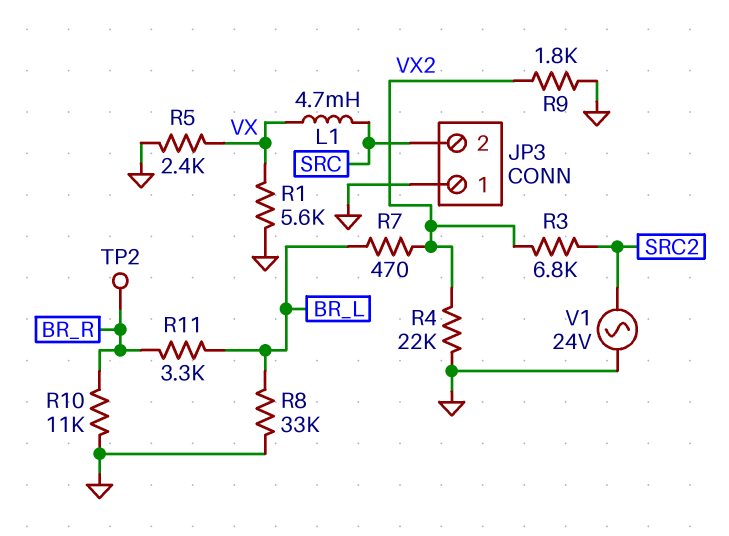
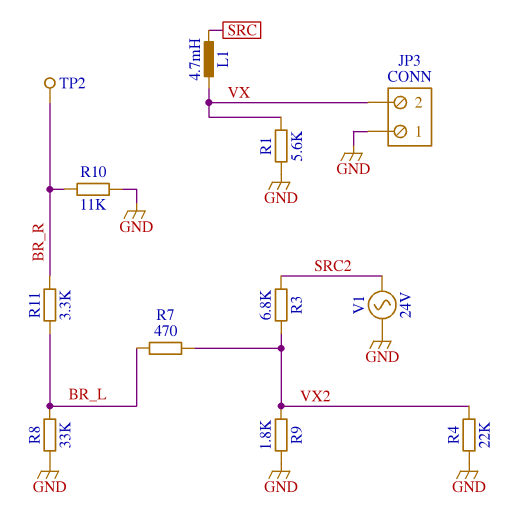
JP3 pin 2: SRC -> VX
R5: 2.4k (GND, VX) -> none

